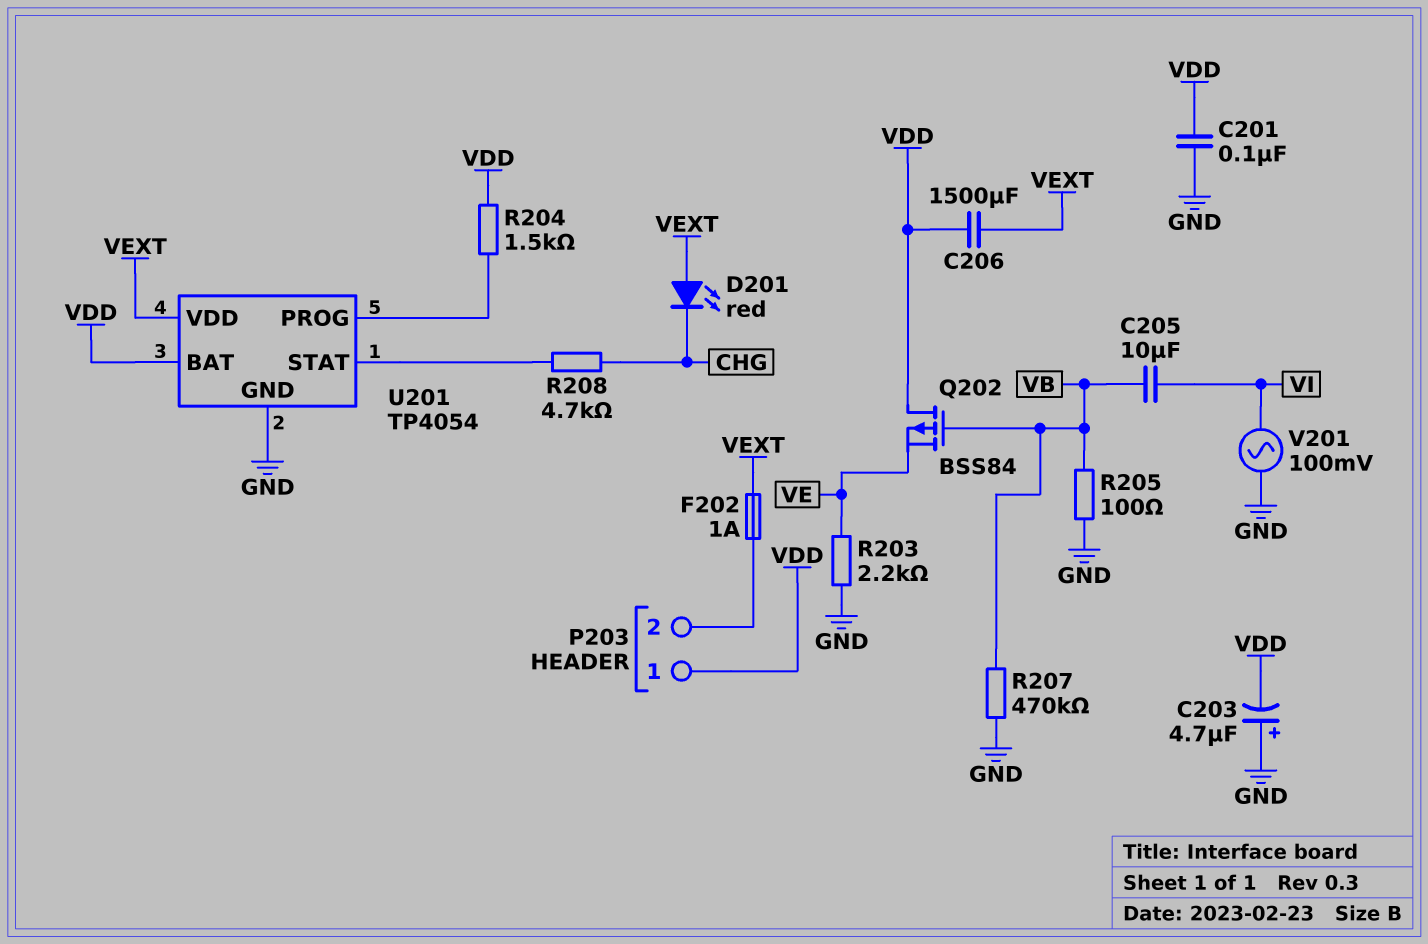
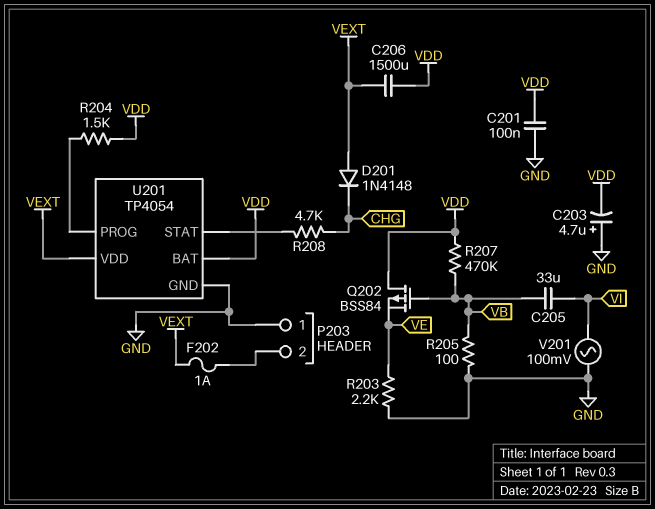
C205: 10uF (VB, VI) -> 33uF (VB, VI)
D201: LED red (A VEXT, K CHG) -> diode 1N4148 (A VEXT, K CHG)
P203 pin 1: VDD -> GND
R207: 470k (GND, VB) -> 470k (VB, VDD)

